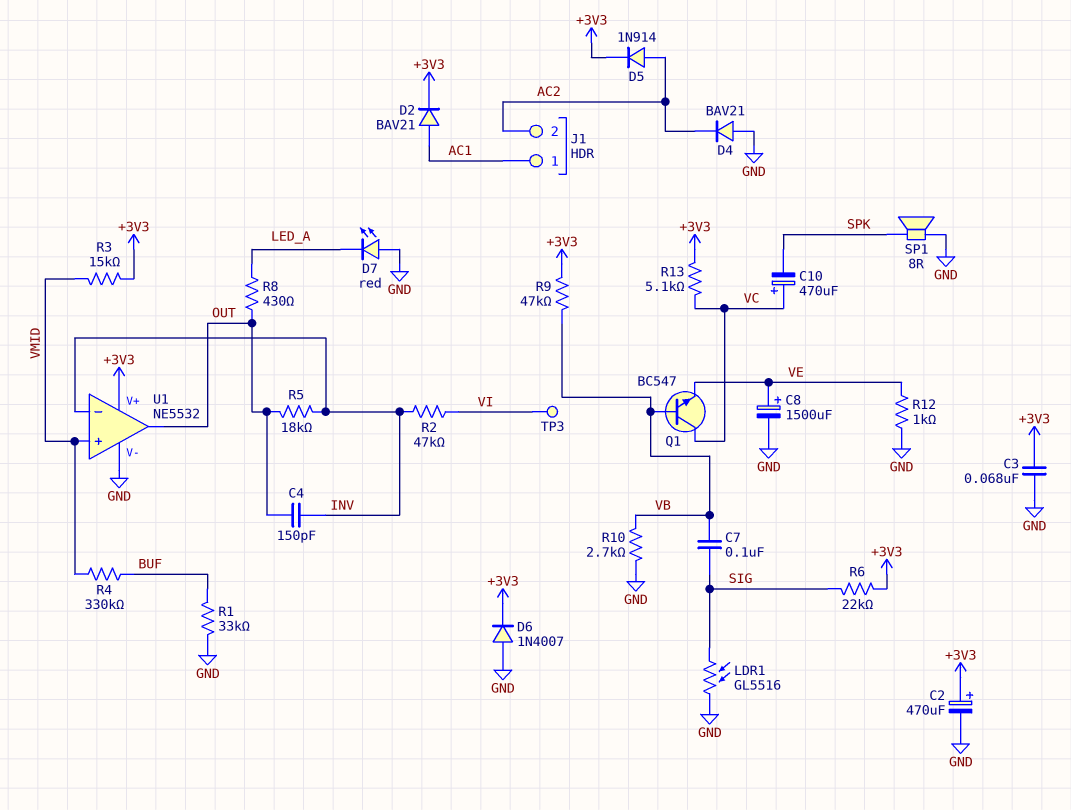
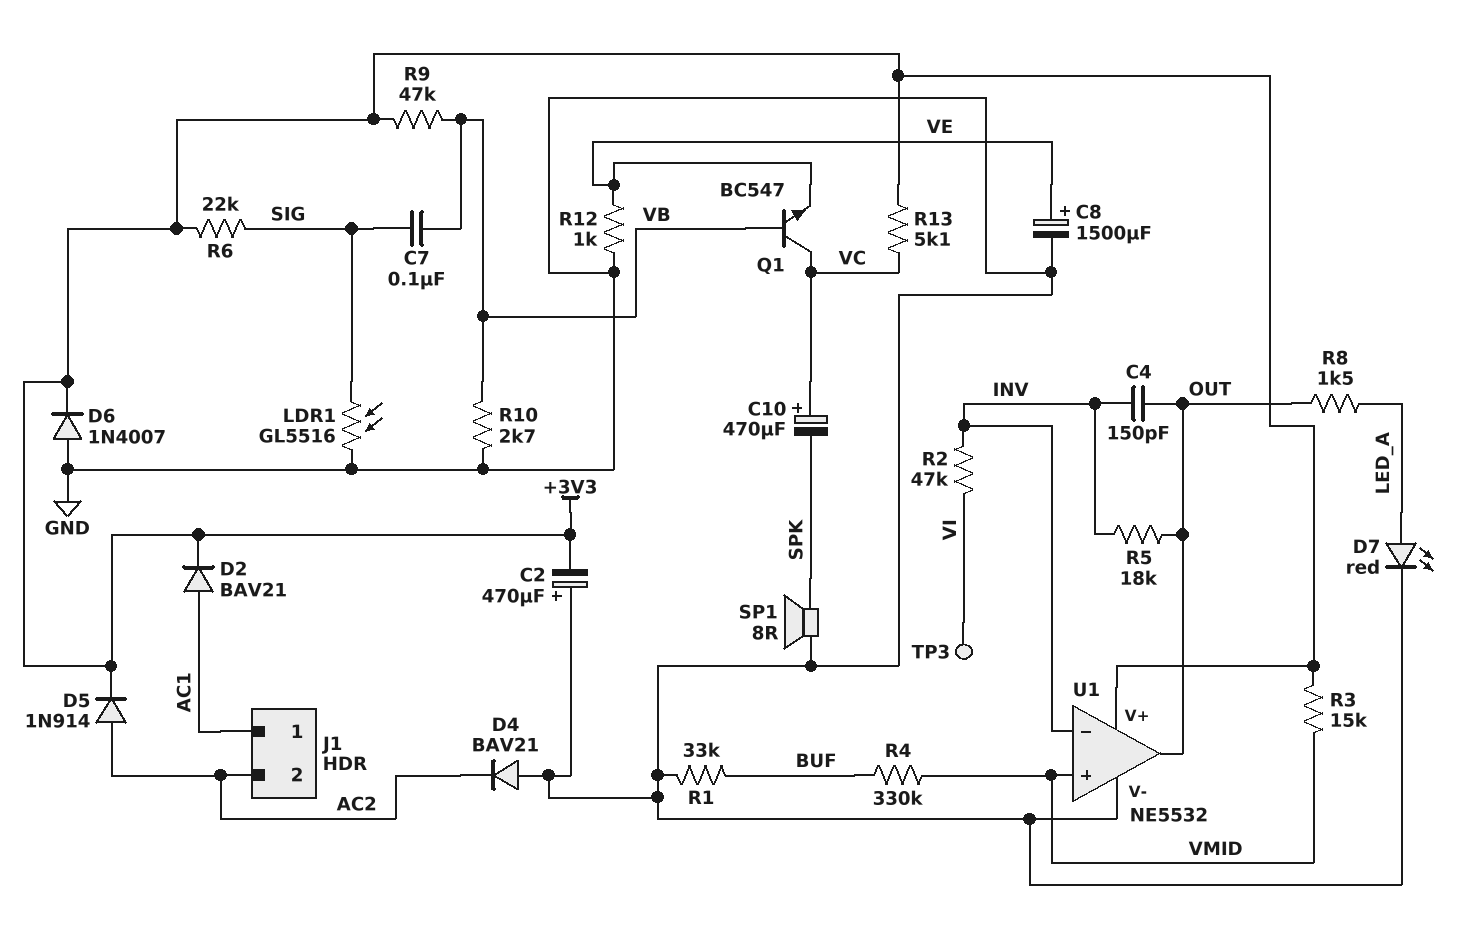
C2: 470uF (plus +3V3, minus GND) -> 470uF (plus GND, minus +3V3)
C3: 68nF (+3V3, GND) -> none
D7: LED red (A GND, K LED_A) -> LED red (A LED_A, K GND)
R8: 430 (LED_A, OUT) -> 1.5k (LED_A, OUT)

